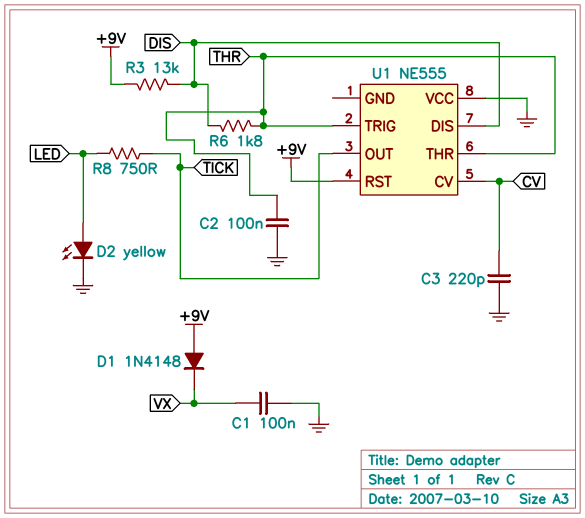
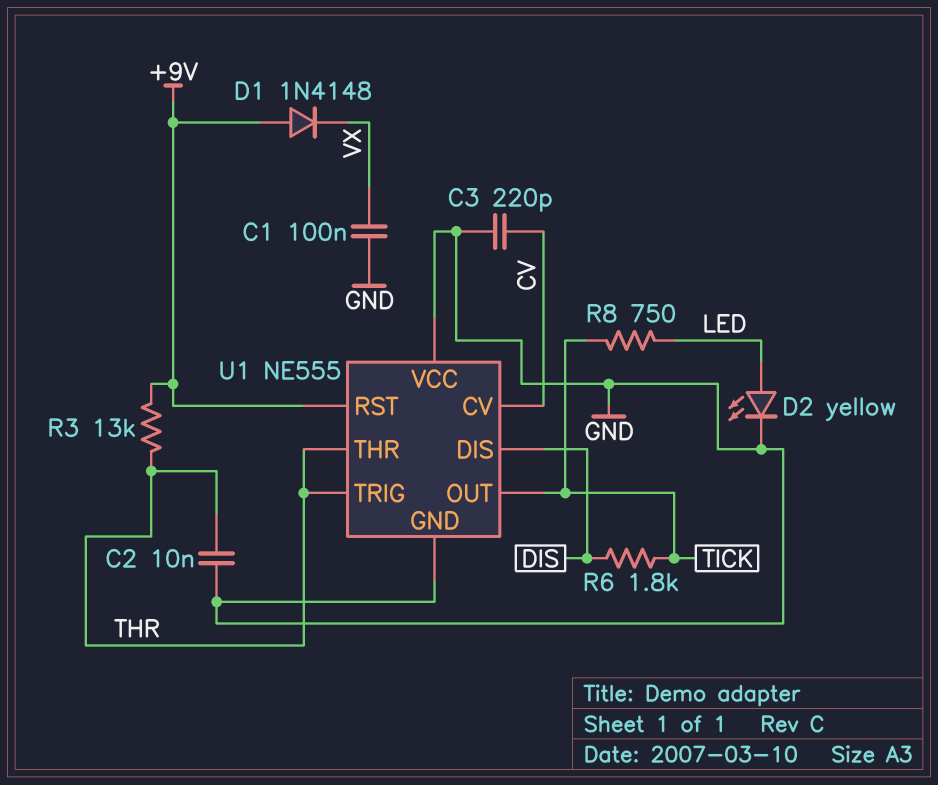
C2: 100nF (GND, THR) -> 10nF (GND, THR)
R3: 13k (+9V, DIS) -> 13k (+9V, THR)
R6: 1.8k (DIS, THR) -> 1.8k (DIS, TICK)
U1 pin GND: none -> GND

